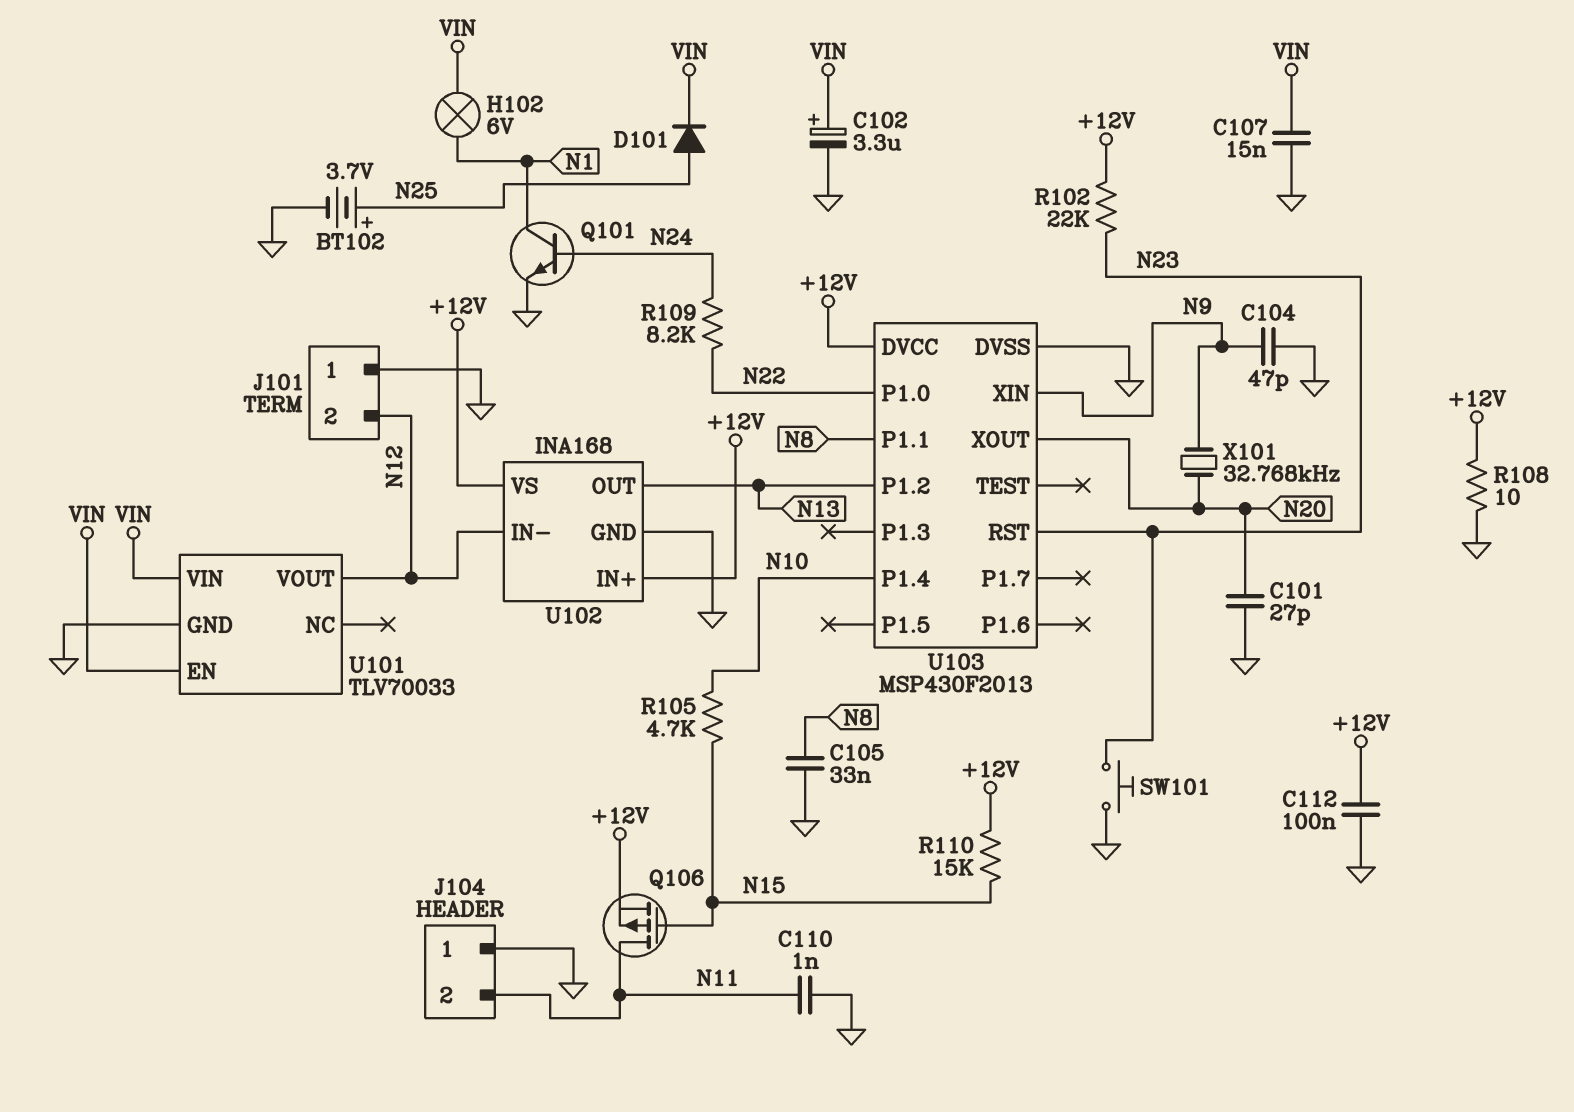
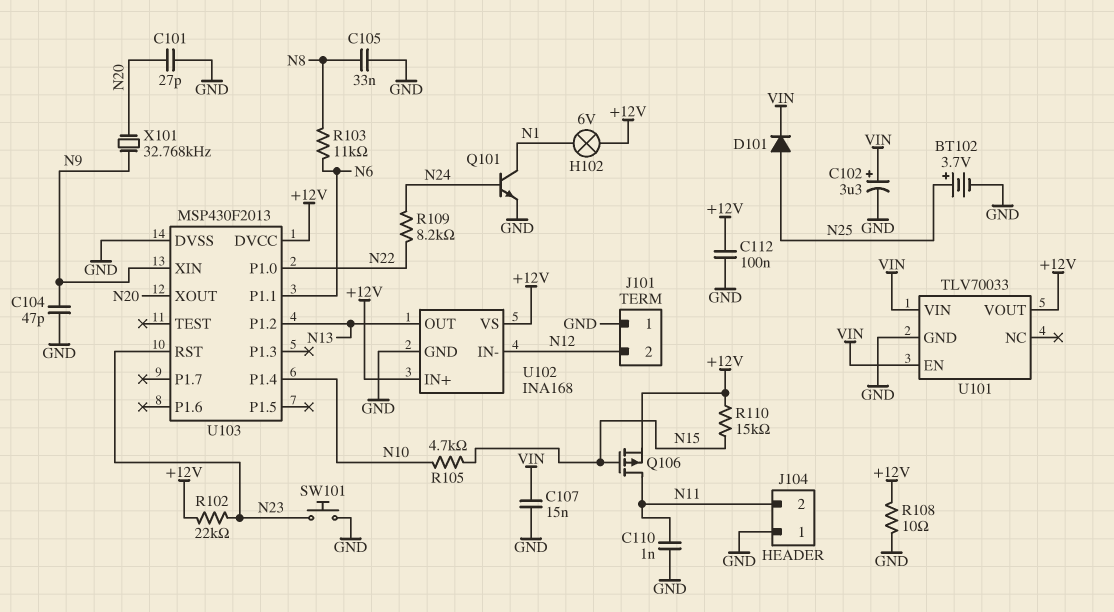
H102: lamp 6V (N1, VIN) -> lamp 6V (+12V, N1)
R103: none -> 11k (N6, N8)
U101 pin VOUT: N12 -> +12V
U103 pin P1.1: N8 -> N6

